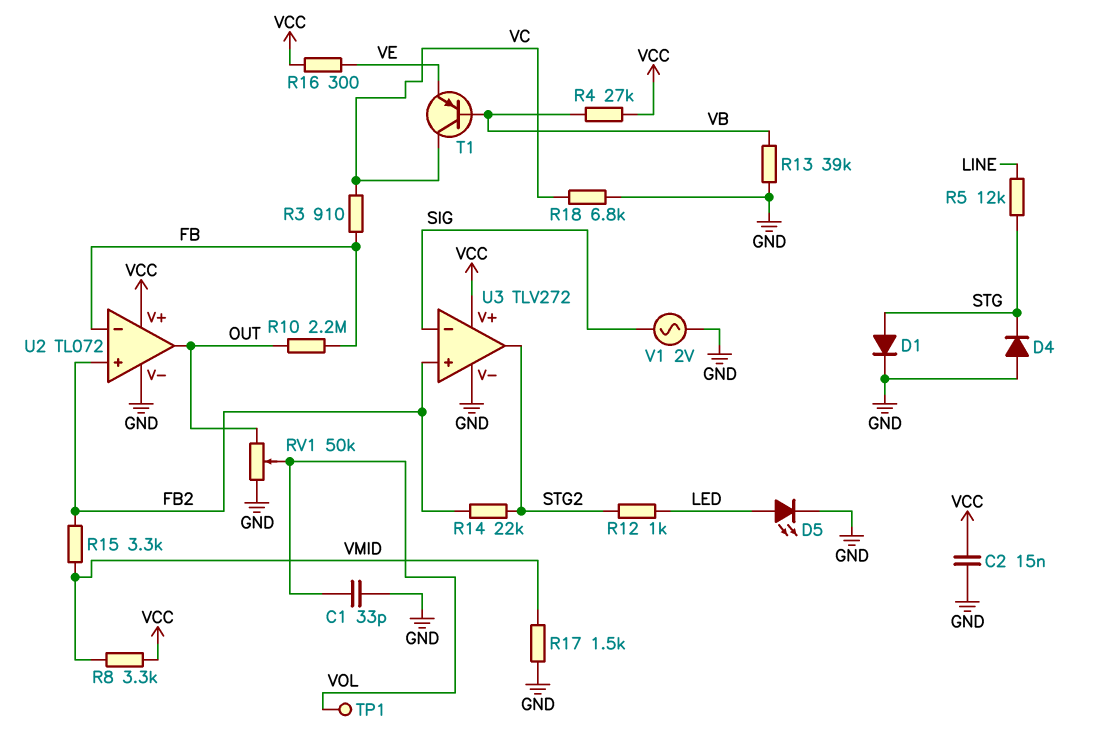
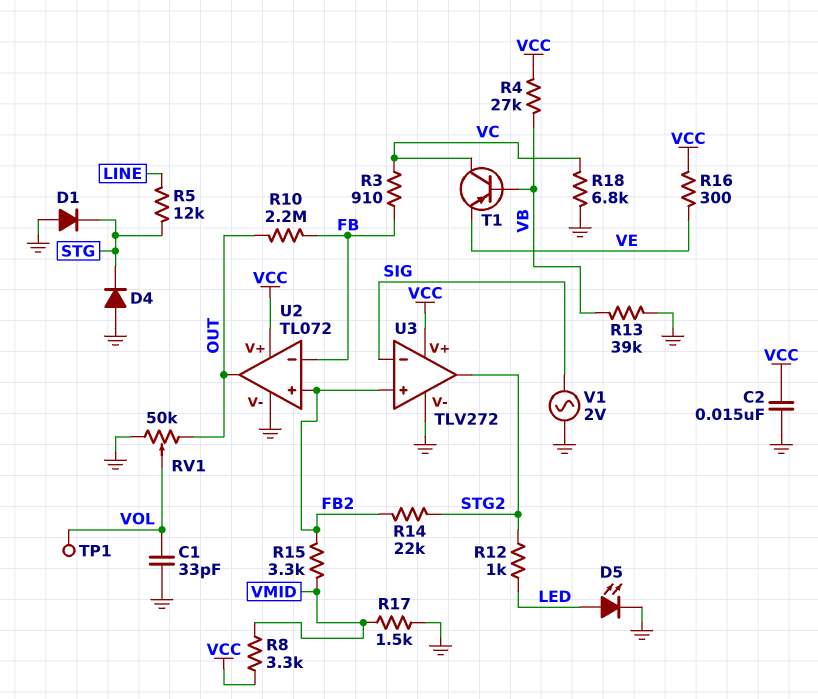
D1: diode (A STG, K GND) -> diode (A GND, K STG)

